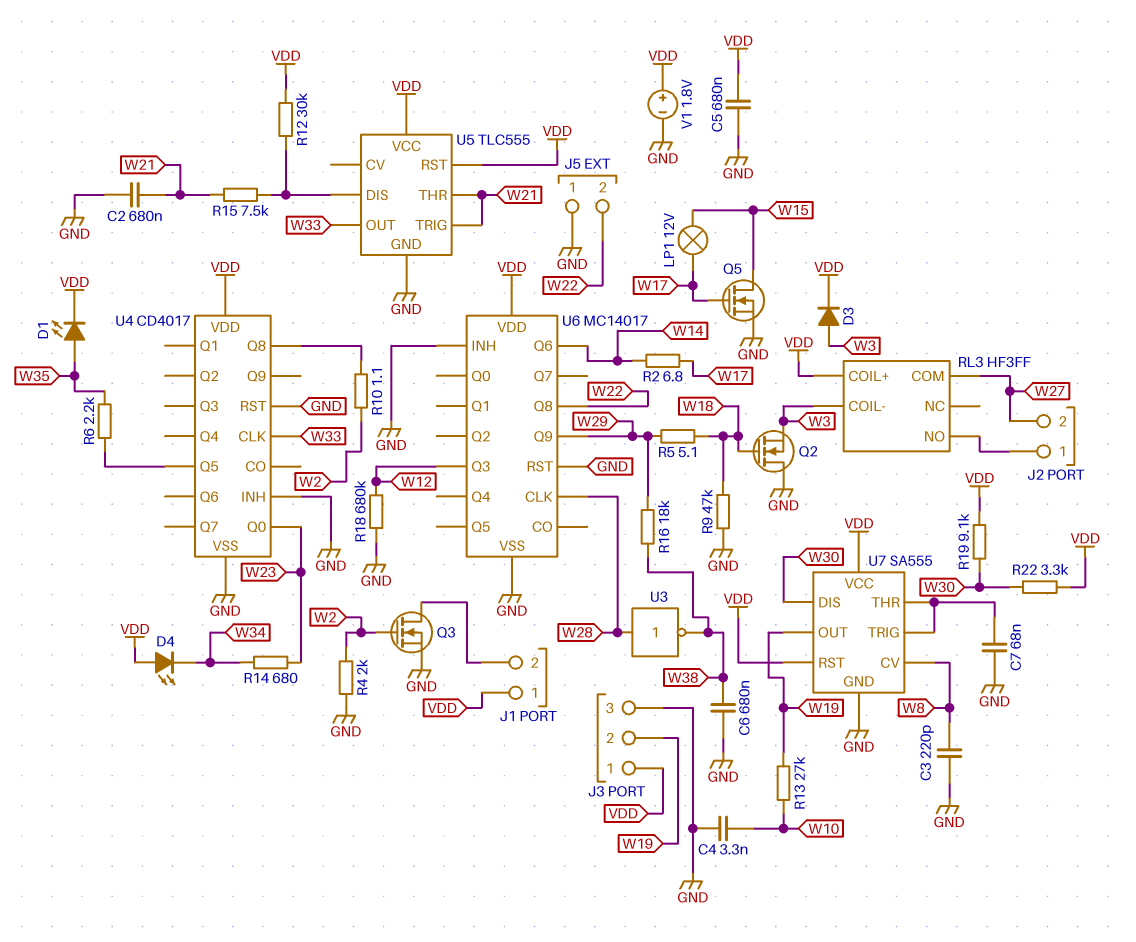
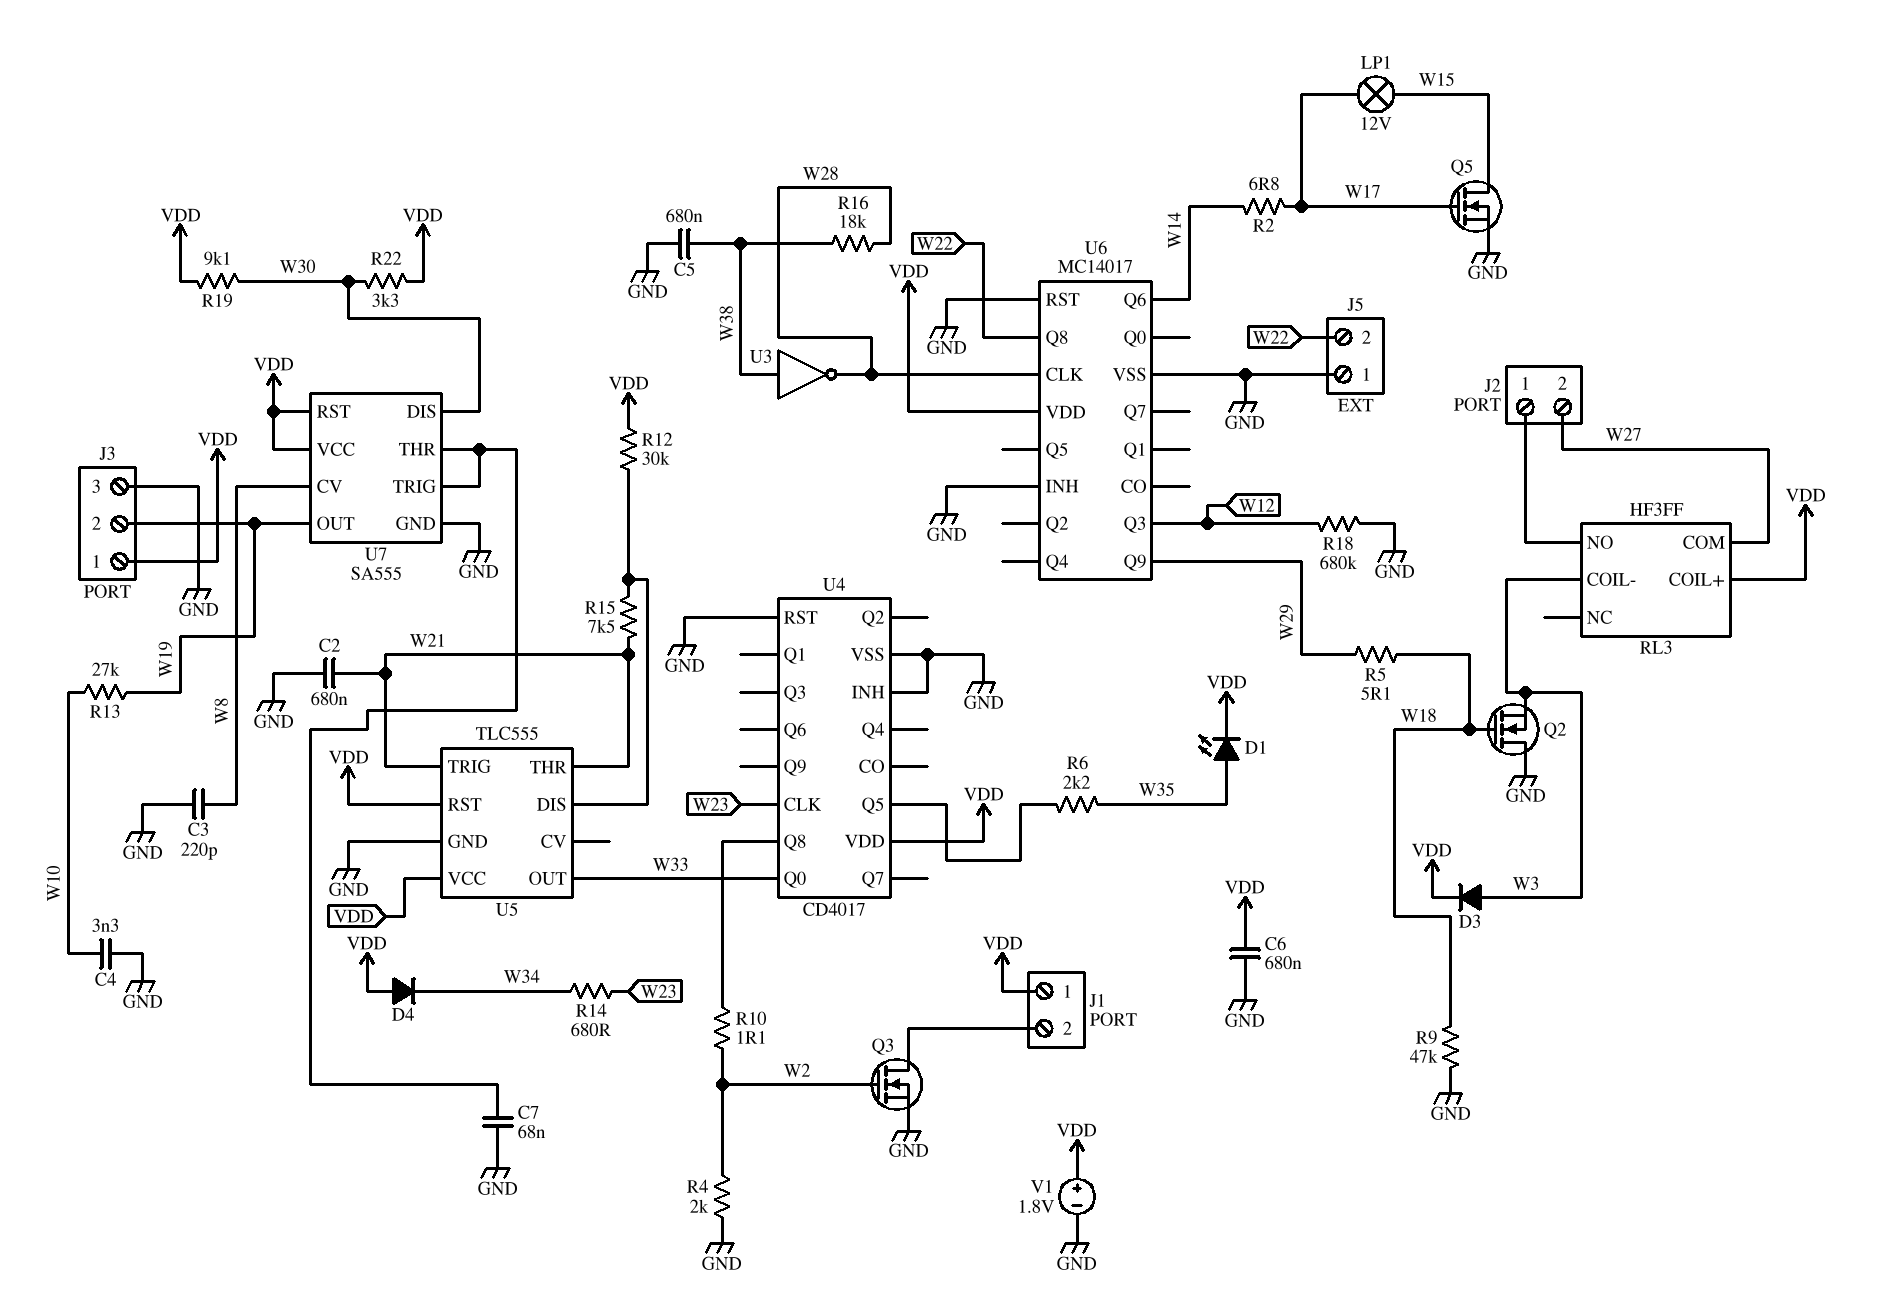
C5: 680nF (GND, VDD) -> 680nF (GND, W38)
C6: 680nF (GND, W38) -> 680nF (GND, VDD)
D4: LED (A VDD, K W34) -> diode (A VDD, K W34)
R16: 18k (W29, W38) -> 18k (W28, W38)
U3: NOT (in W28, out W38) -> NOT (in W38, out W28)
U4 pin CLK: W33 -> W23
U4 pin Q0: W23 -> W33

